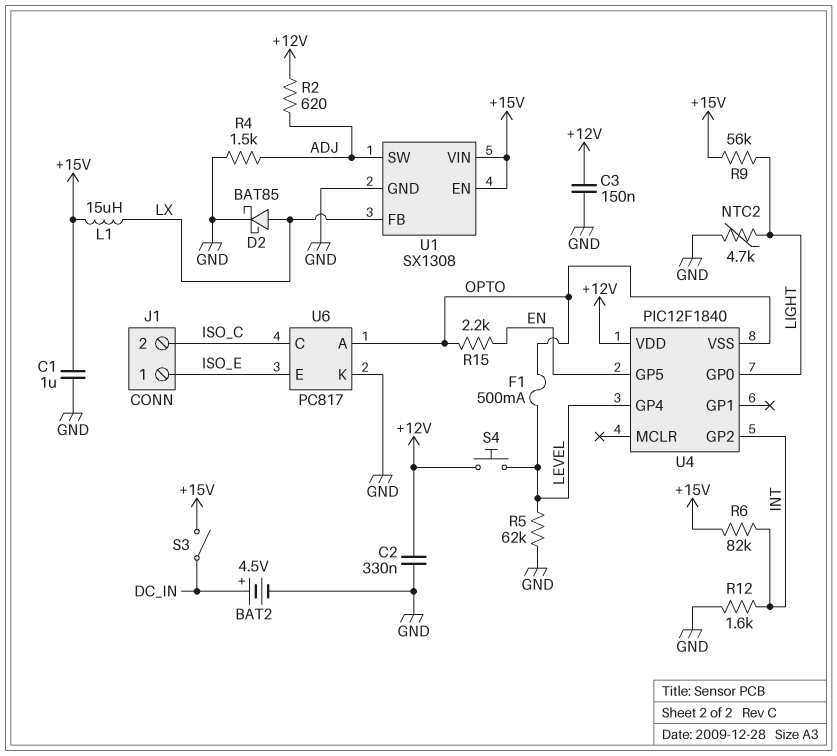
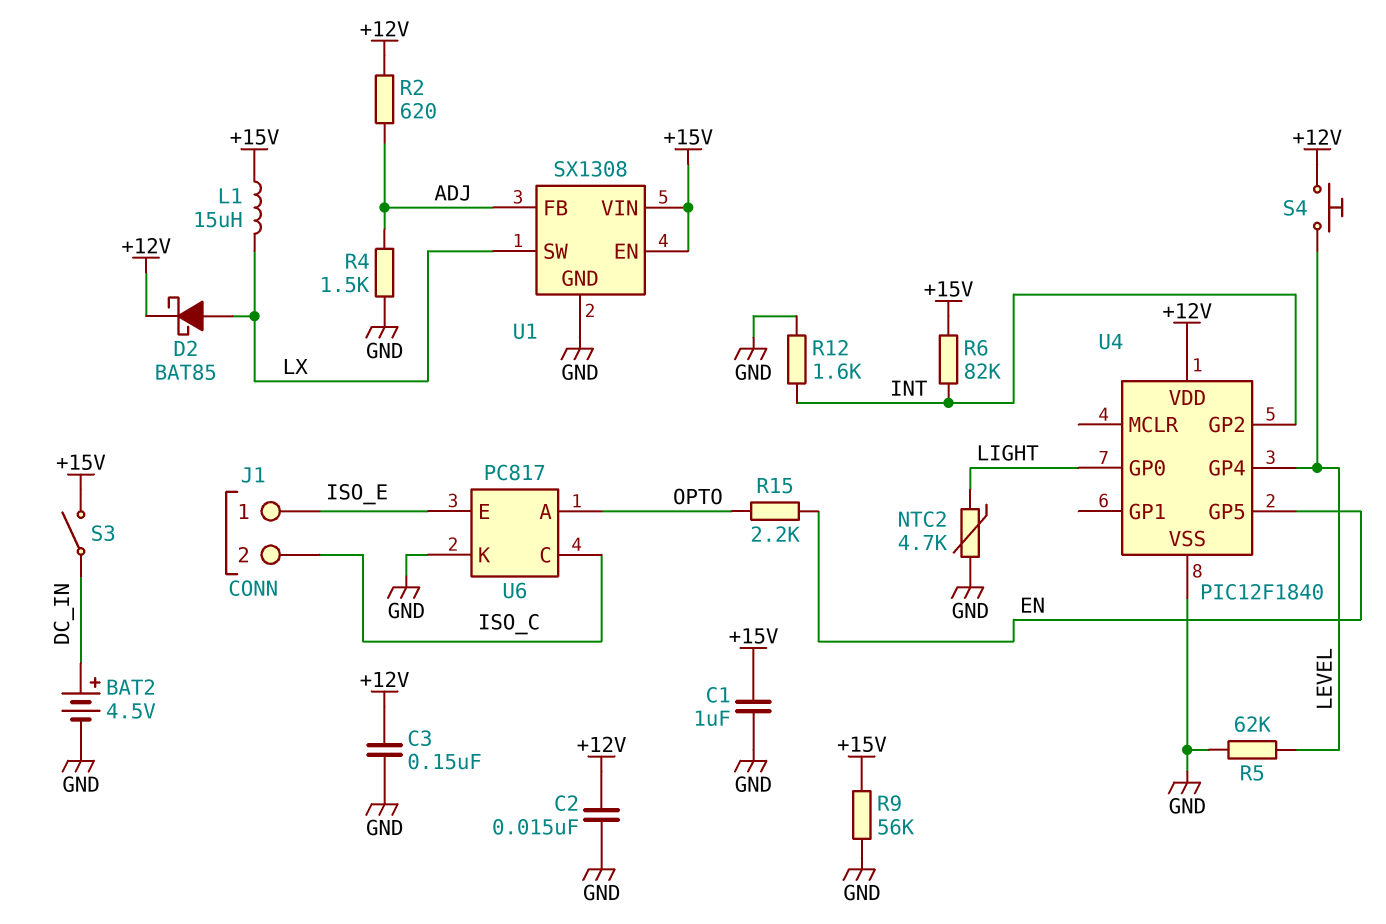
C2: 330nF (+12V, GND) -> 15nF (+12V, GND)
D2: schottky BAT85 (A LX, K GND) -> schottky BAT85 (A LX, K +12V)
F1: 500mA (LEVEL, OPTO) -> none
R9: 56k (+15V, LIGHT) -> 56k (+15V, GND)
U1 pin FB: LX -> ADJ
U1 pin SW: ADJ -> LX
U4 pin VSS: OPTO -> GND

